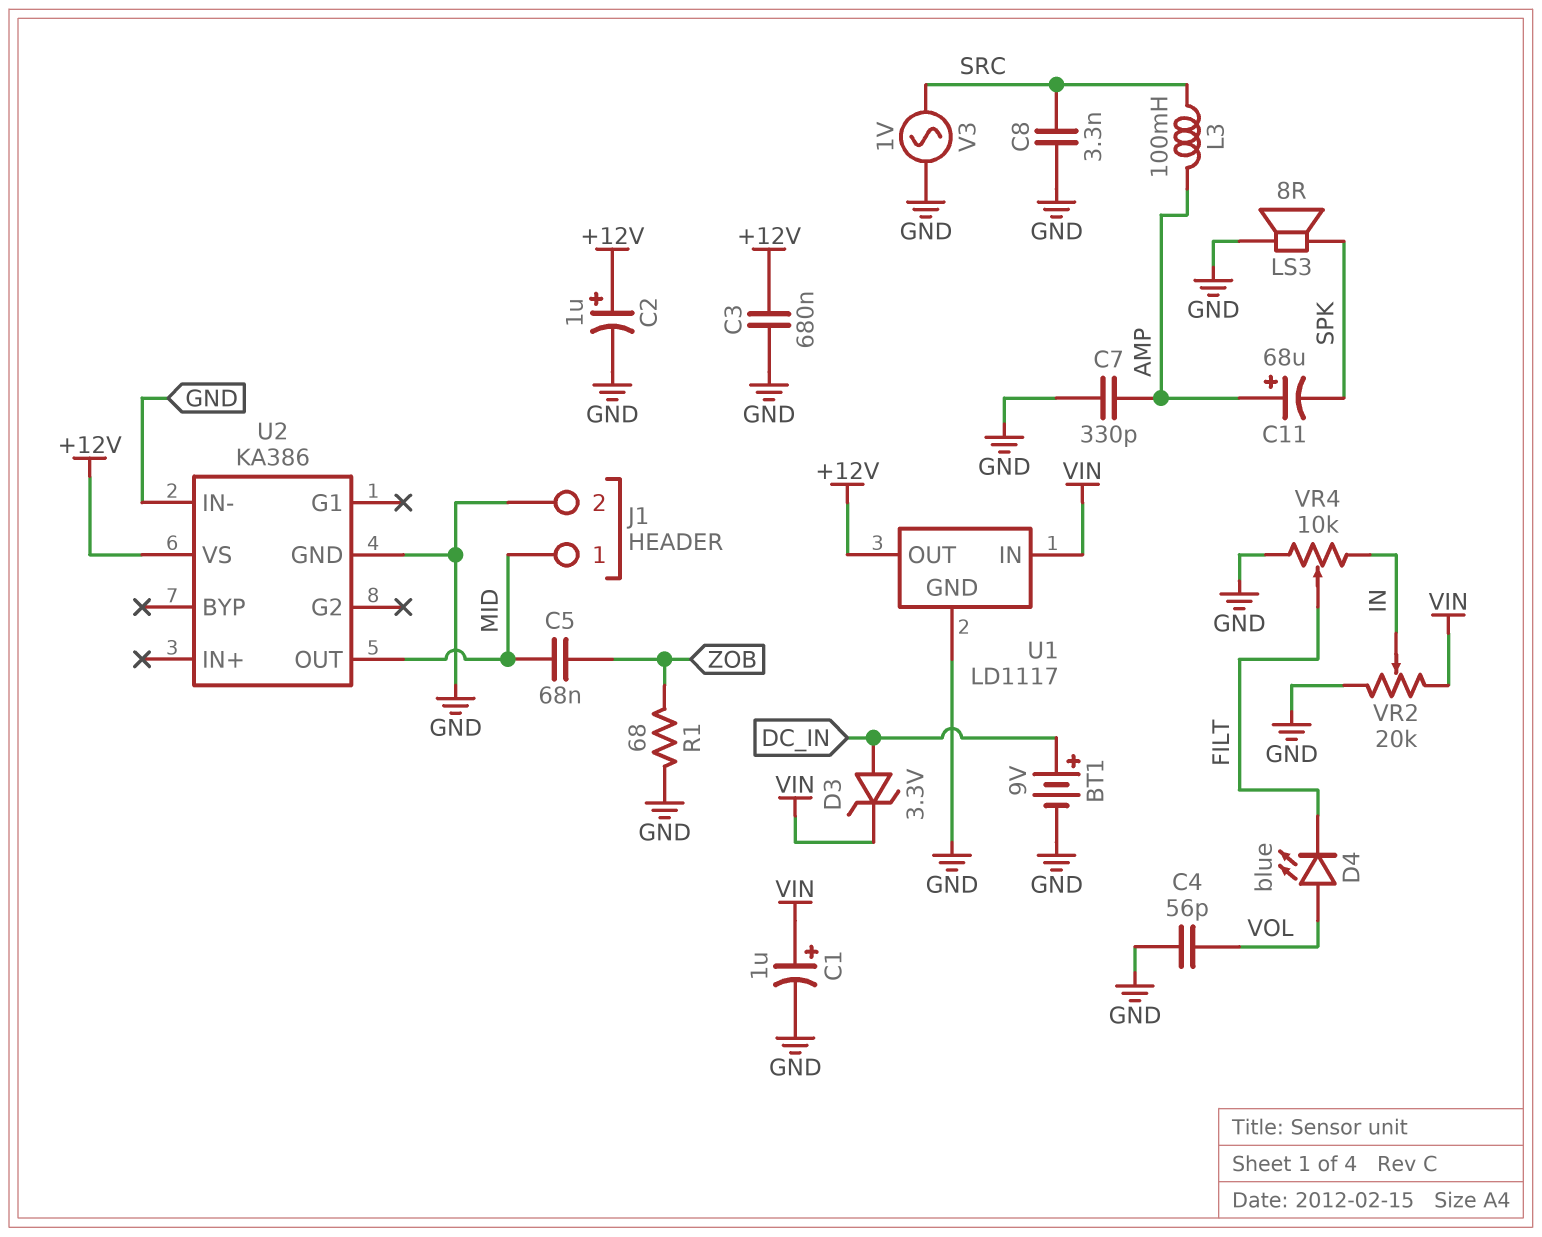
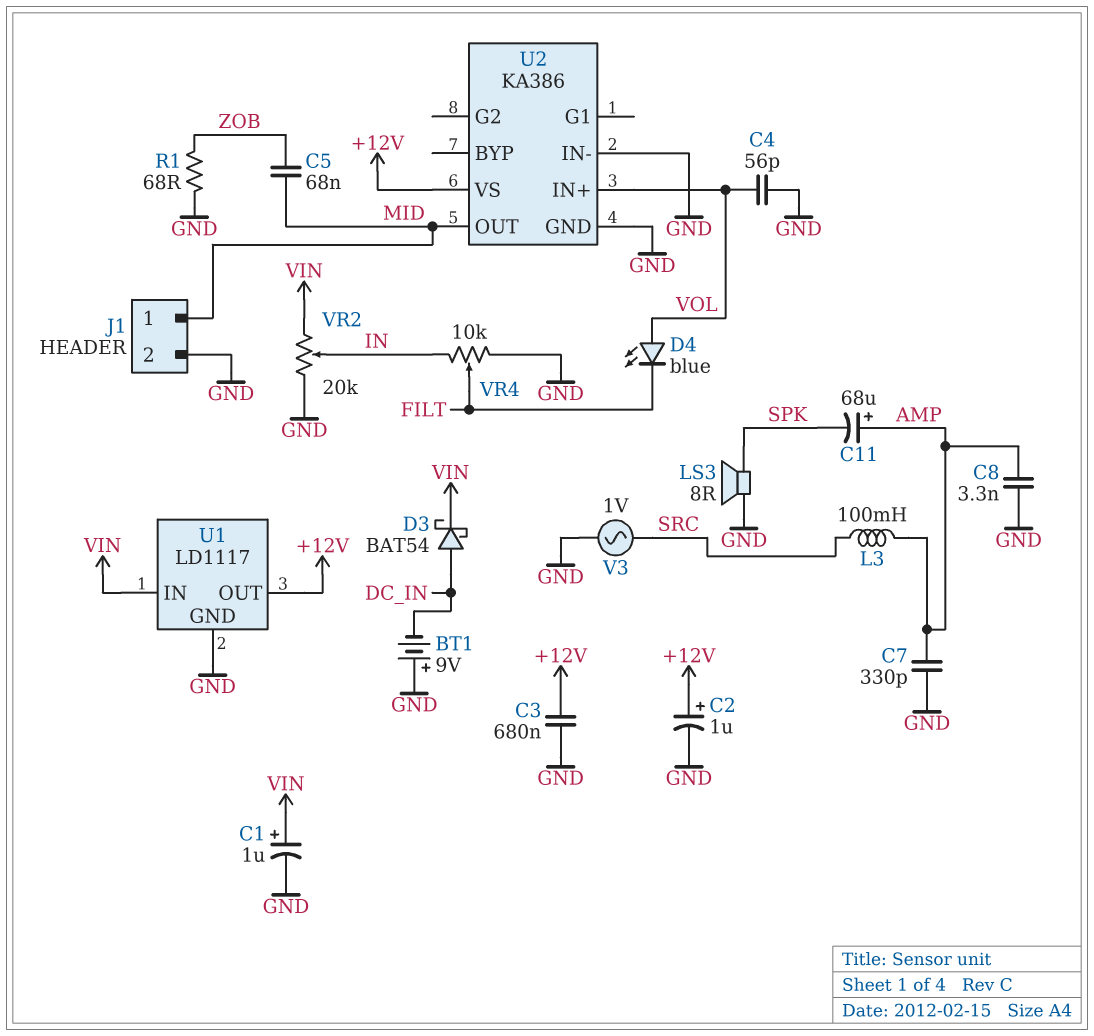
BT1: 9V (plus DC_IN, minus GND) -> 9V (plus GND, minus DC_IN)
C8: 3.3nF (GND, SRC) -> 3.3nF (AMP, GND)
D3: zener 3.3V (A DC_IN, K VIN) -> schottky BAT54 (A DC_IN, K VIN)
U2 pin IN+: none -> VOL

